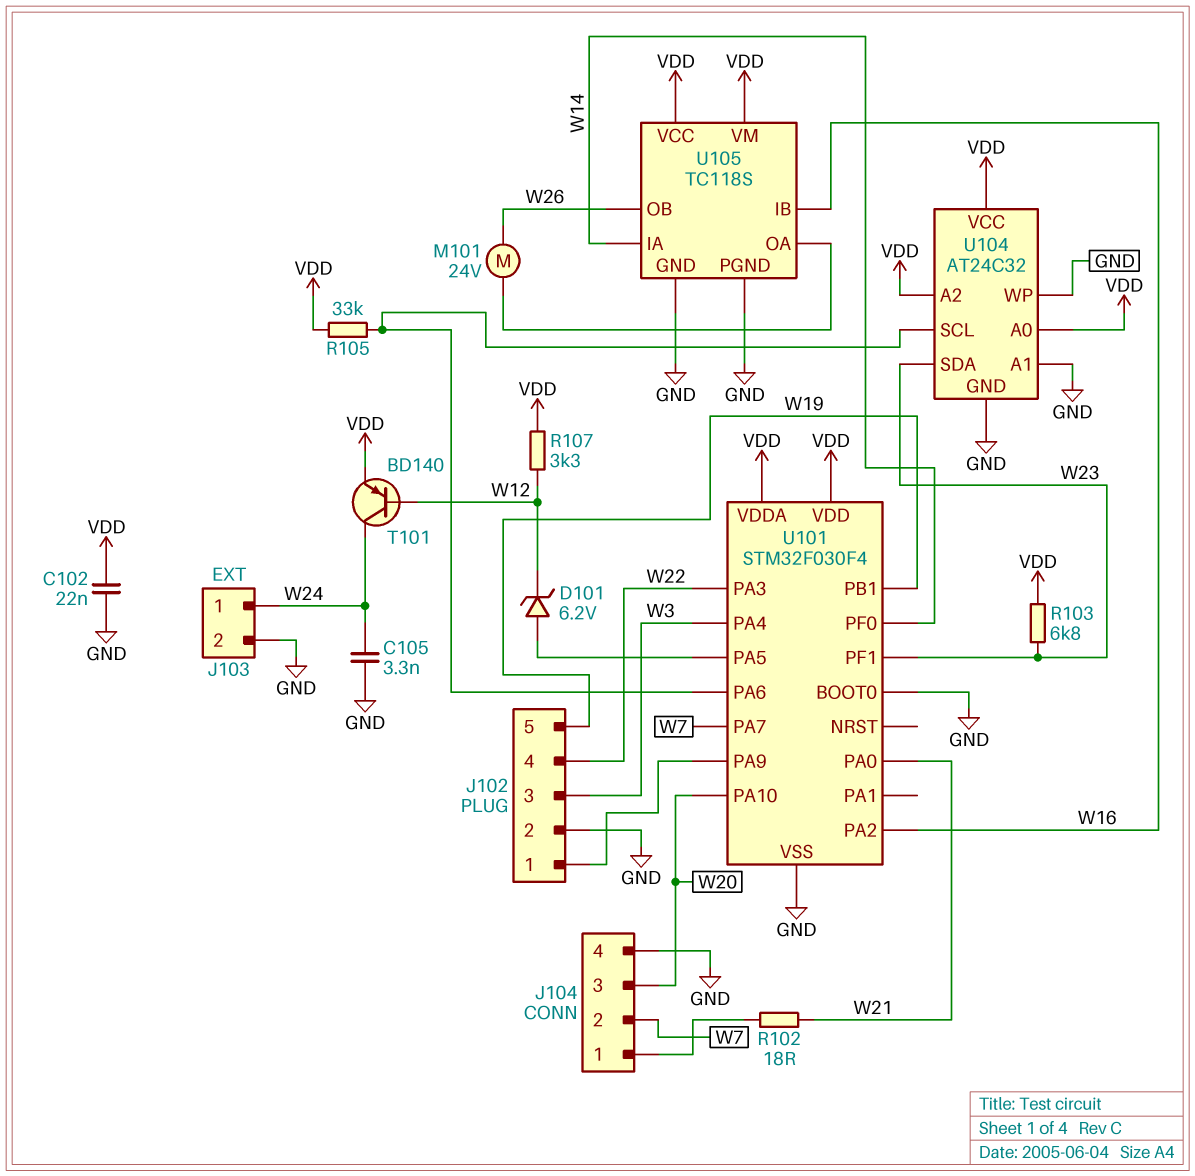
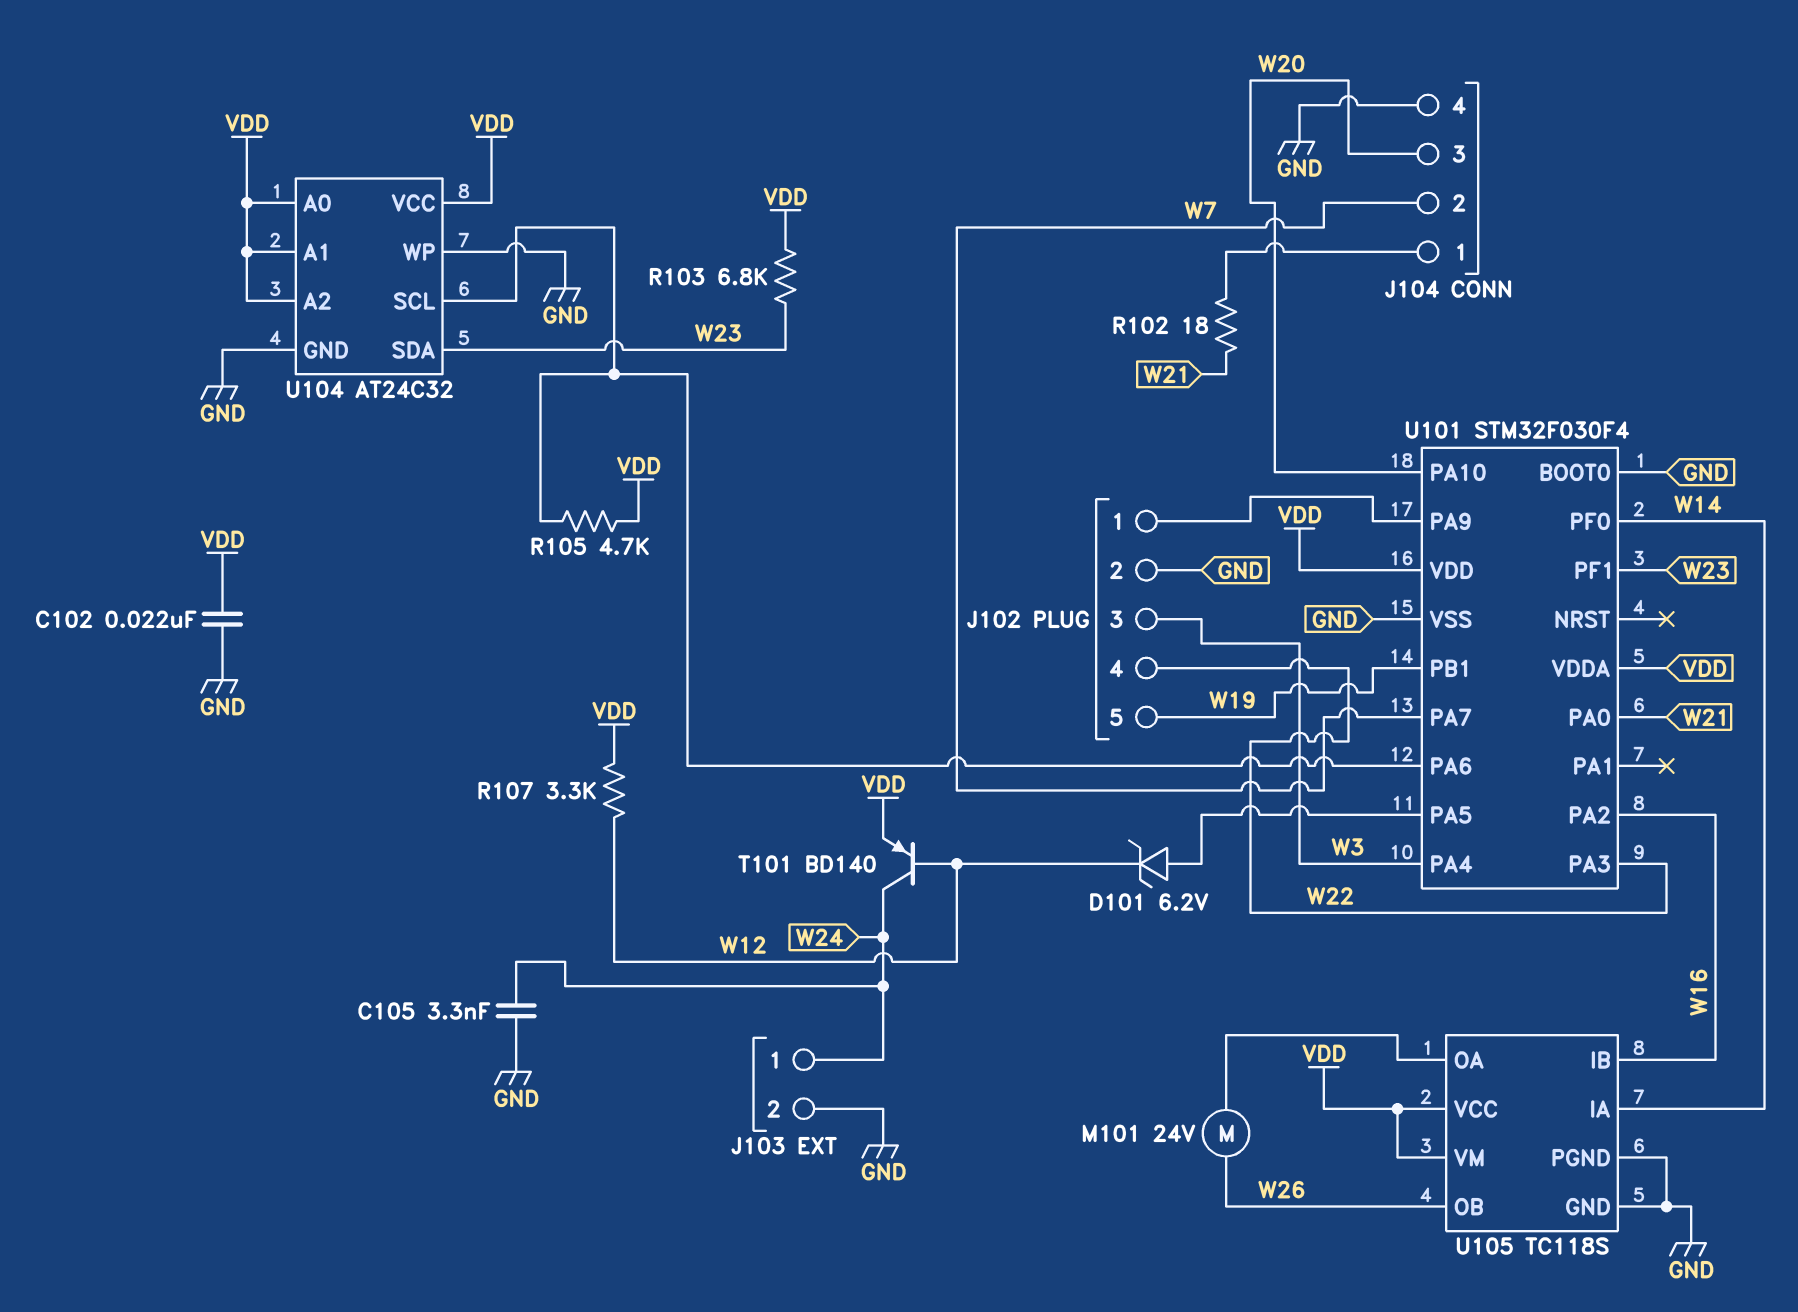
R105: 33k (U101/PA6, VDD) -> 4.7k (U101/PA6, VDD)
U104 pin A1: GND -> VDD

